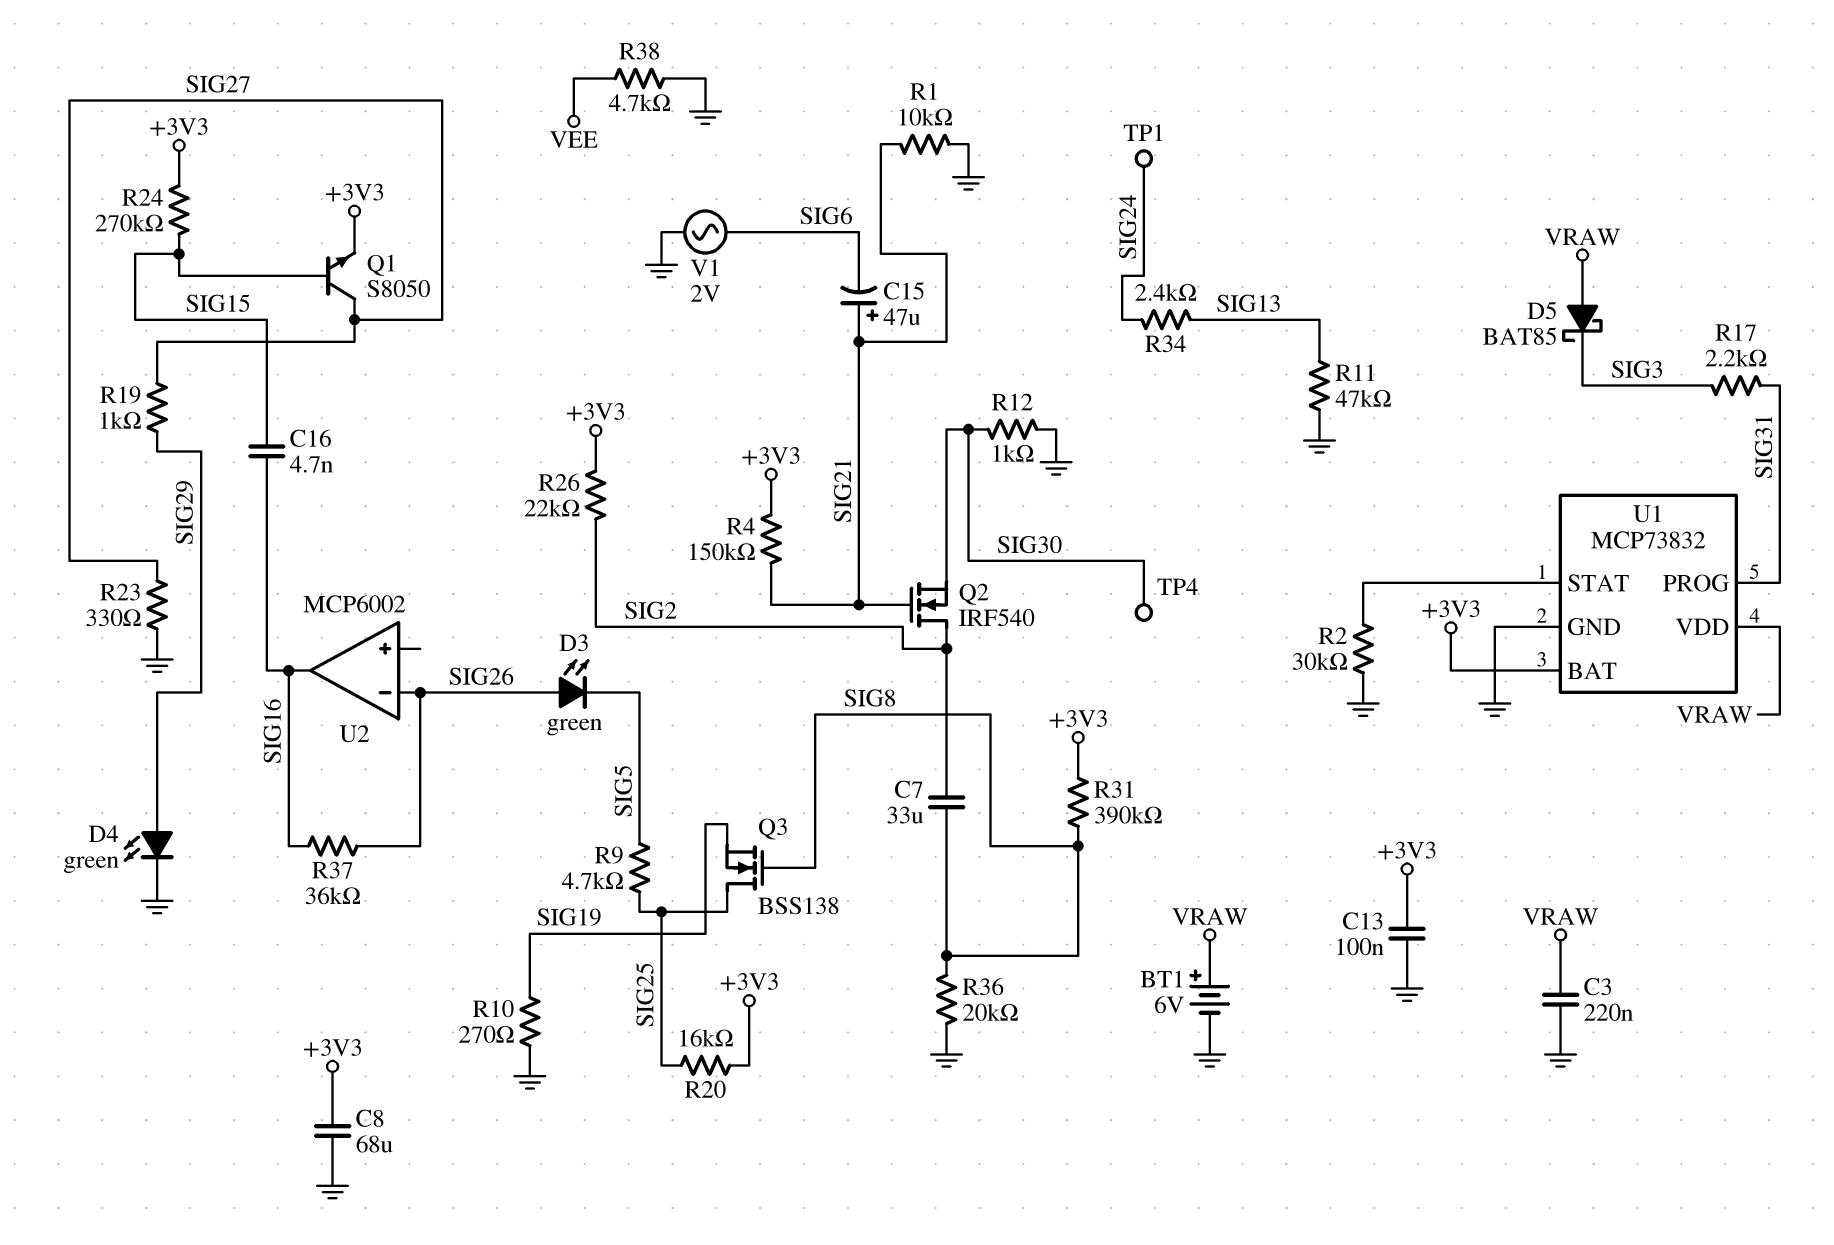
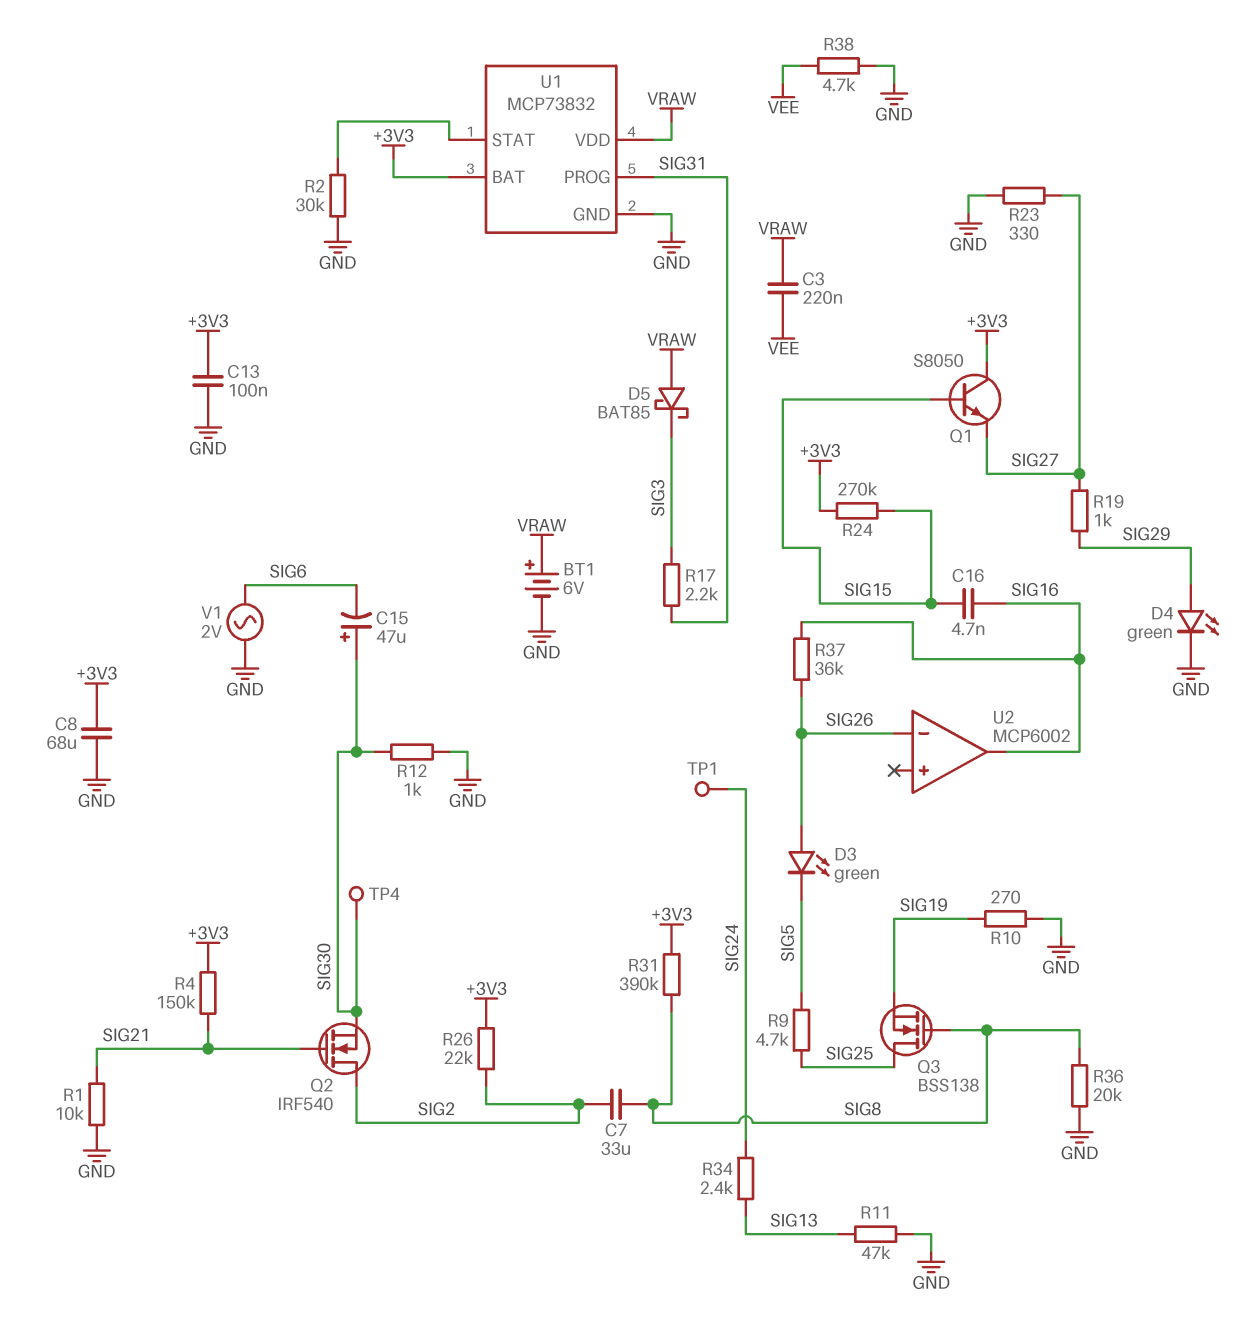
C3: 220nF (GND, VRAW) -> 220nF (VEE, VRAW)
C15: 47uF (plus SIG21, minus SIG6) -> 47uF (plus SIG30, minus SIG6)
Q1: NPN S8050 (B SIG15, C SIG27, E +3V3) -> NPN S8050 (B SIG15, C +3V3, E SIG27)
R20: 16k (+3V3, SIG25) -> none

